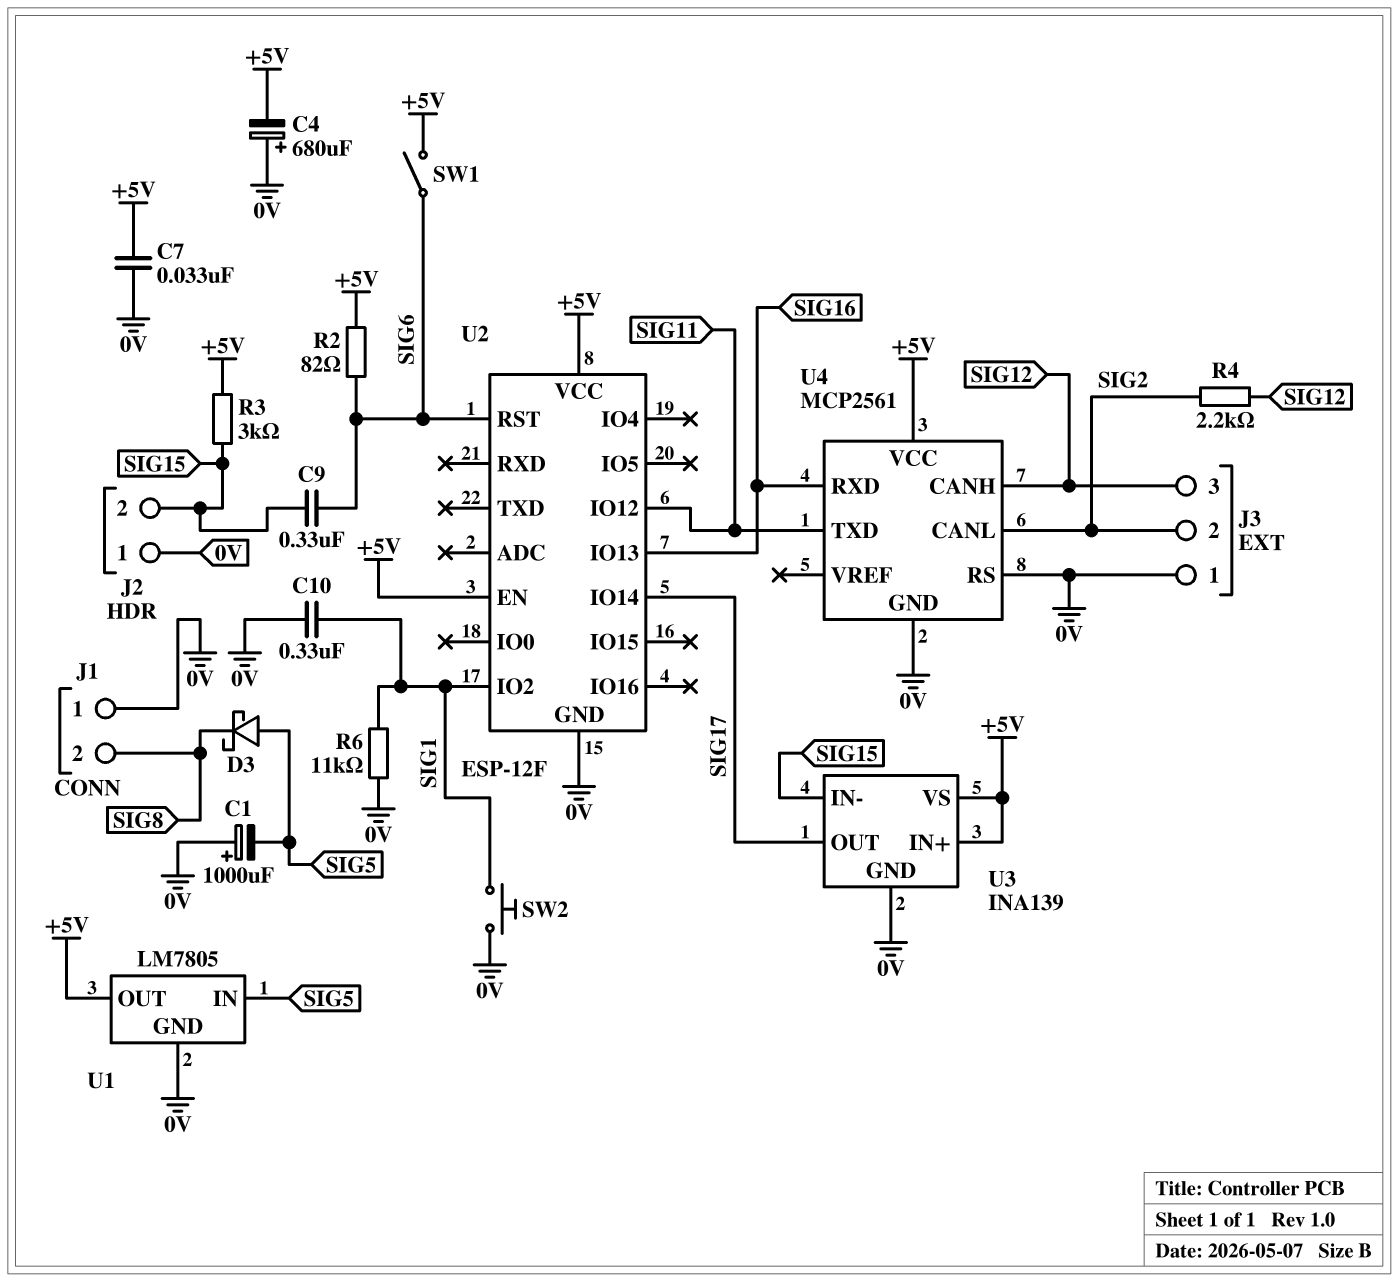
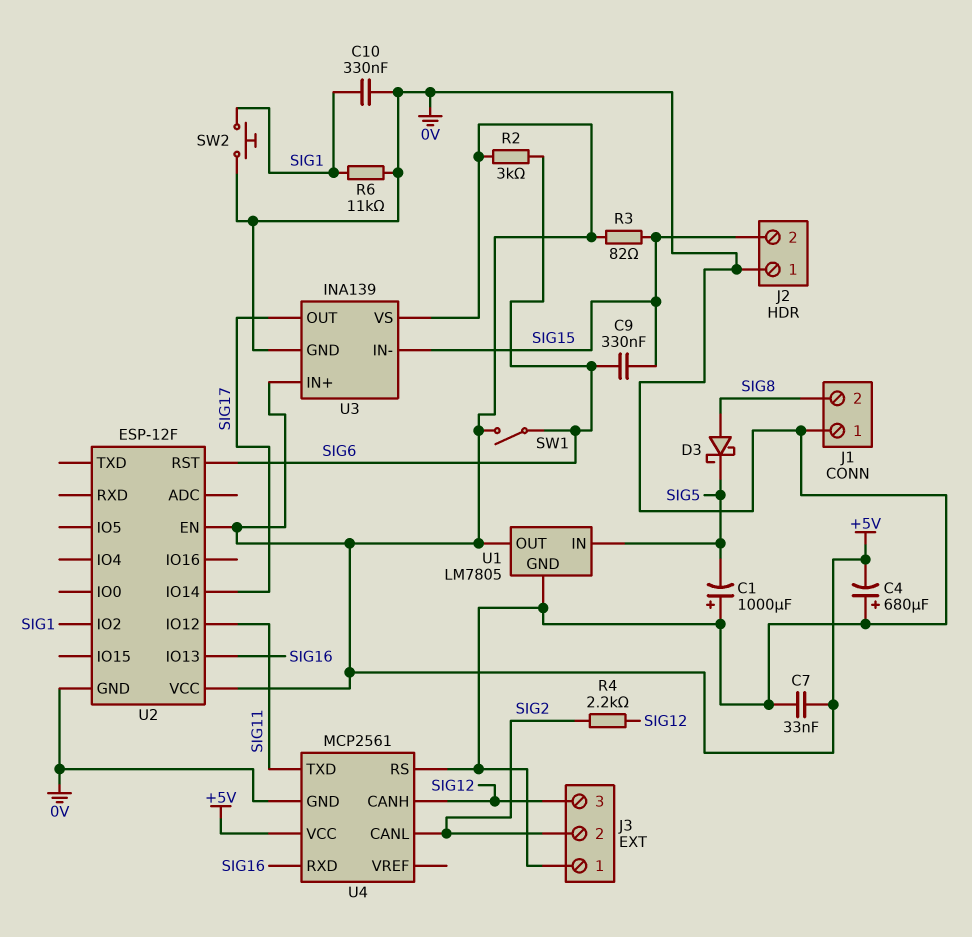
D3: schottky (A SIG5, K SIG8) -> schottky (A SIG8, K SIG5)
R2: 82 (+5V, SIG6) -> 3k (+5V, SIG6)
R3: 3k (+5V, SIG15) -> 82 (+5V, SIG15)

